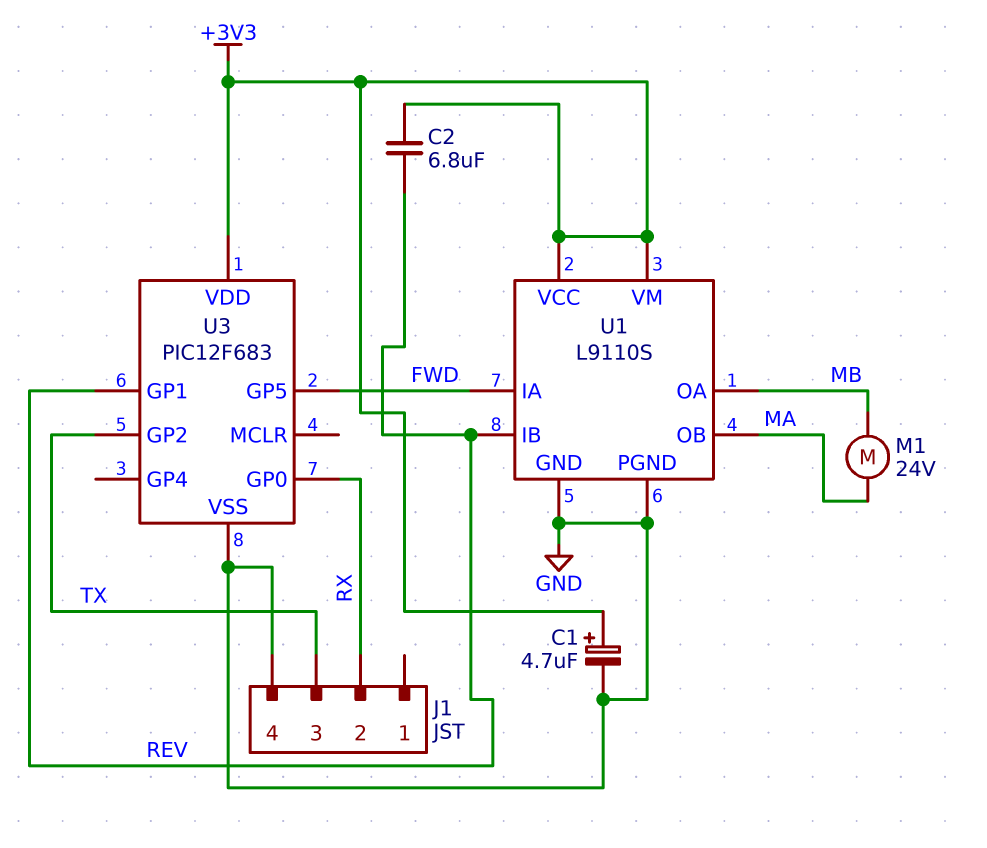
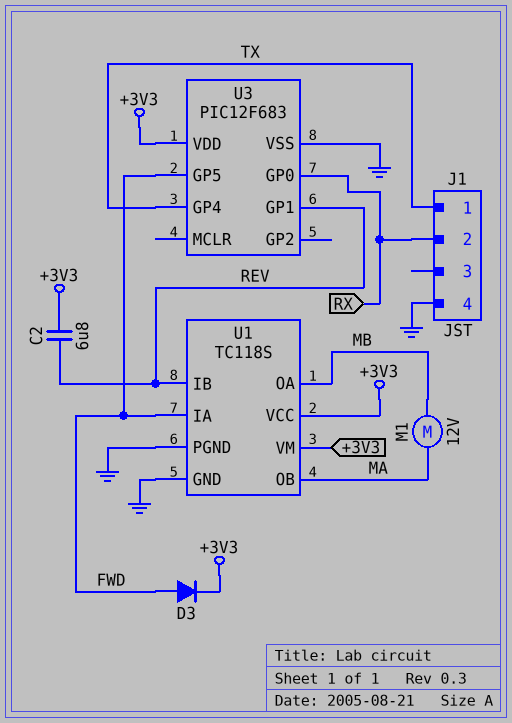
C1: 4.7uF (plus +3V3, minus GND) -> none
D3: none -> diode (A FWD, K +3V3)
J1 pin 1: none -> TX
J1 pin 3: TX -> none
M1: motor 24V (MA, MB) -> motor 12V (MA, MB)
U1: L9110S -> TC118S
U3 pin GP2: TX -> none
U3 pin GP4: none -> TX

